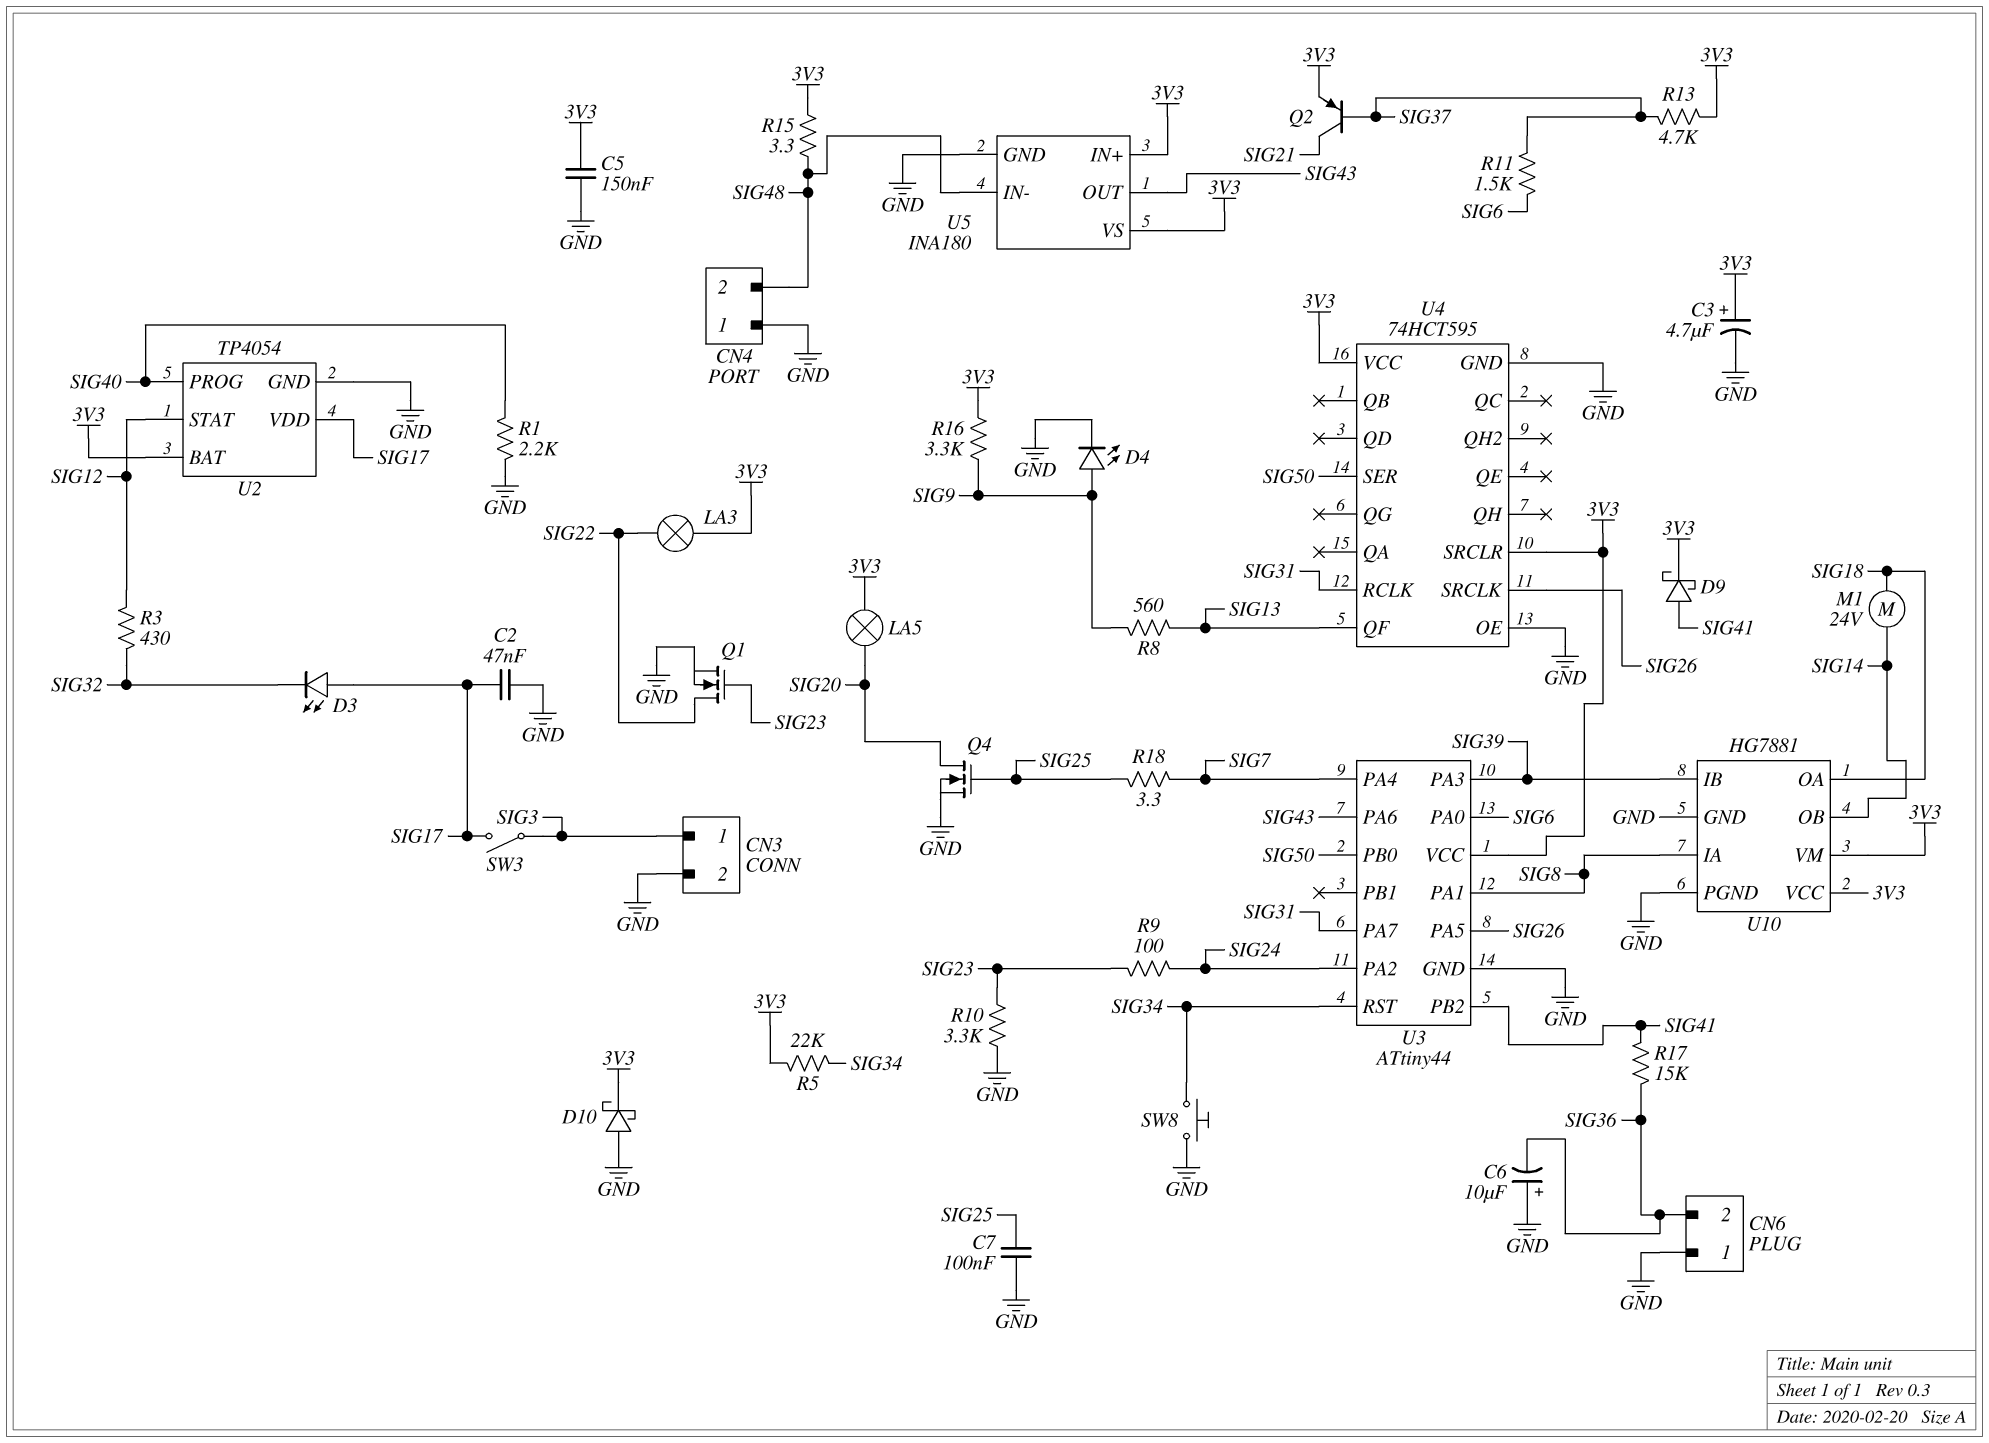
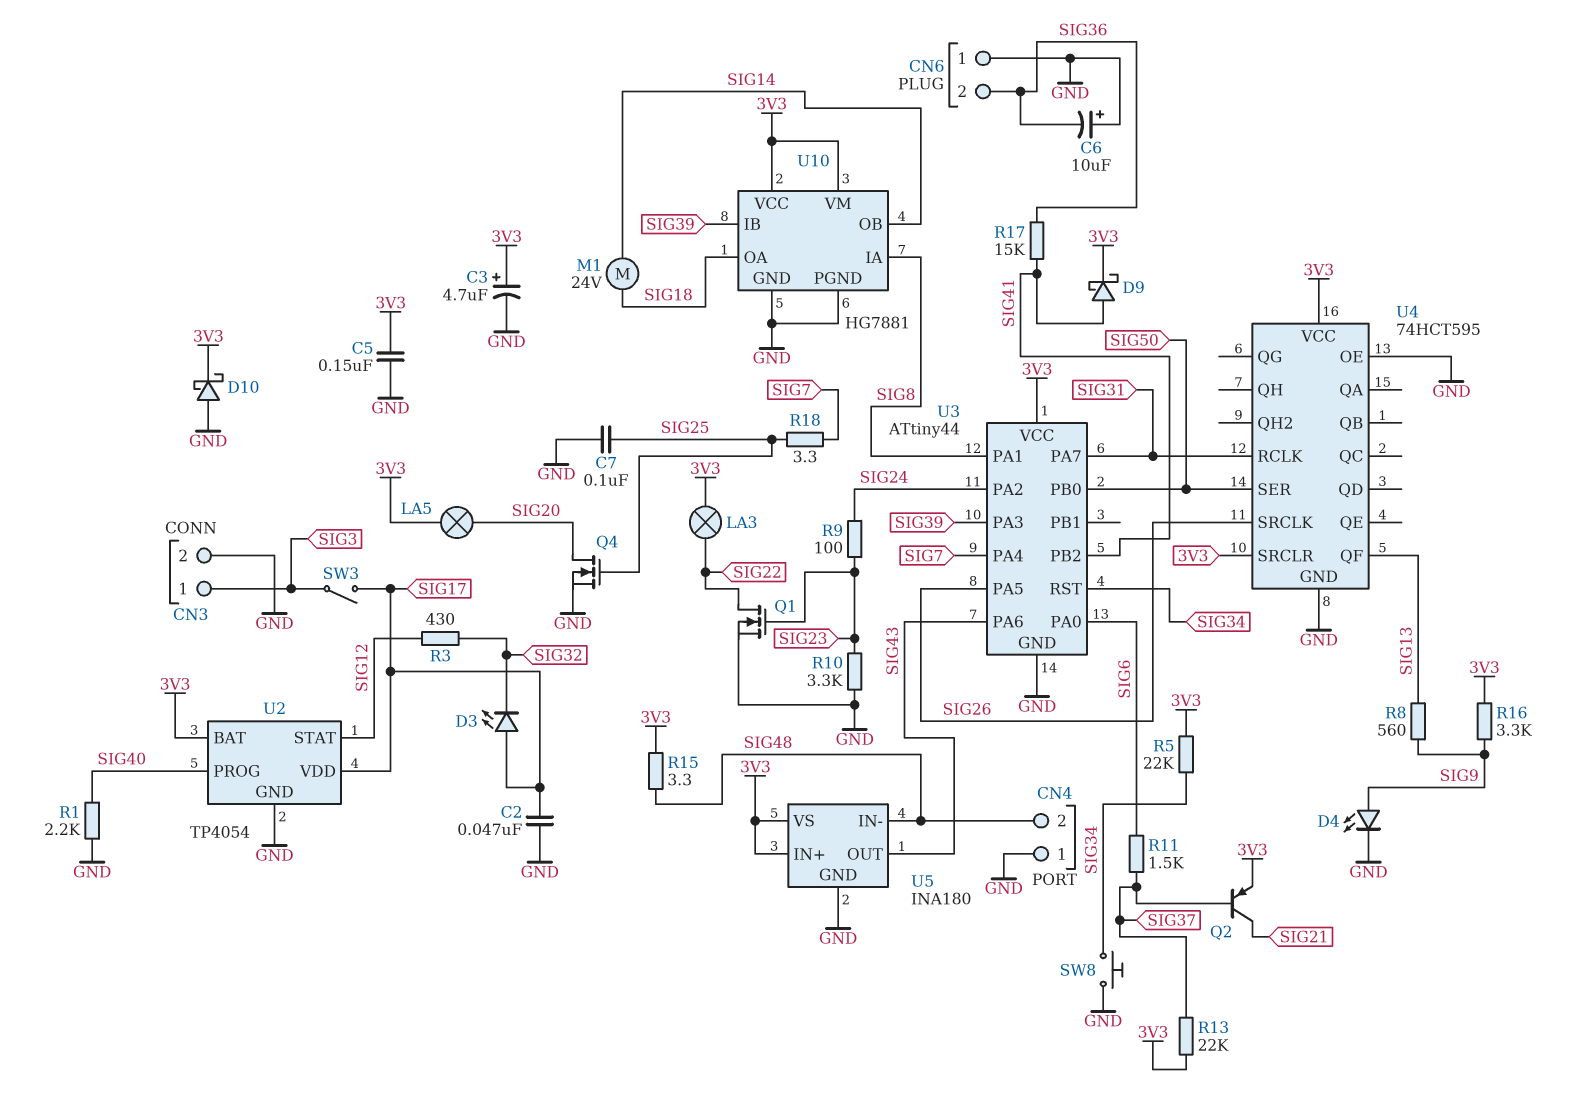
R13: 4.7k (3V3, SIG37) -> 22k (3V3, SIG37)

